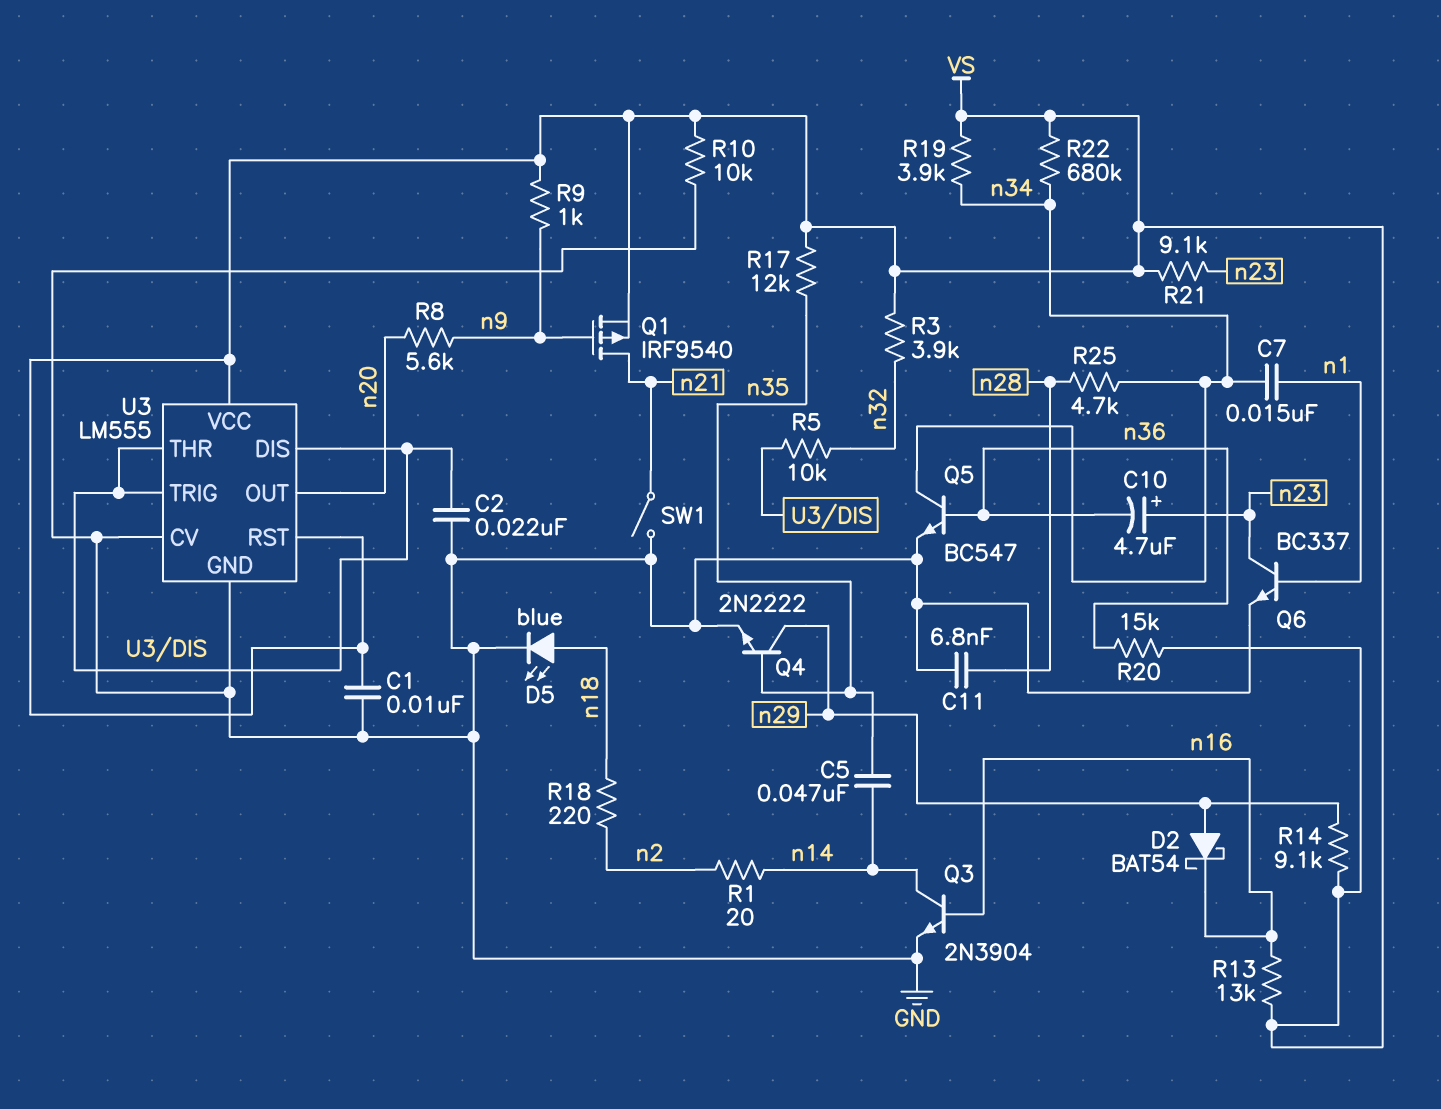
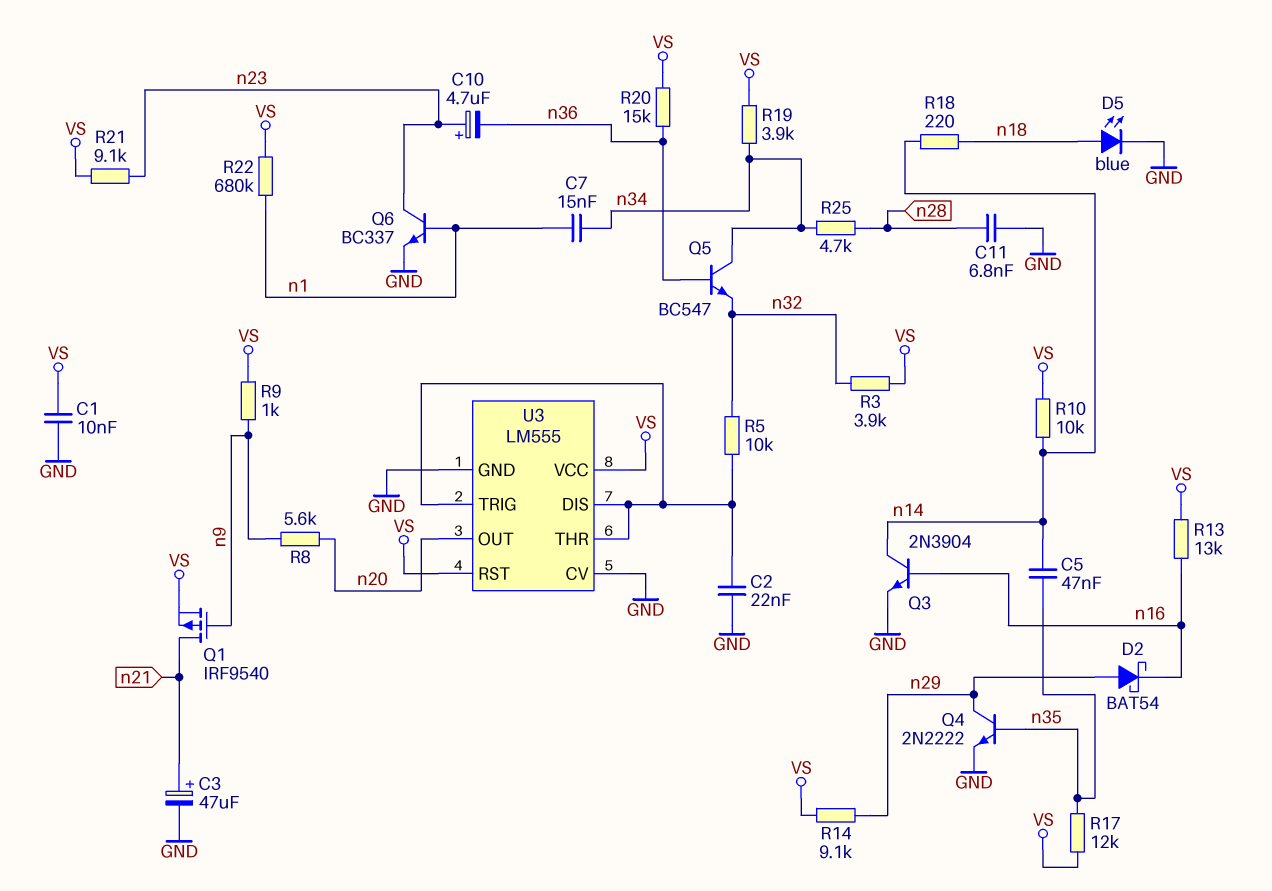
C3: none -> 47uF (plus n21, minus GND)
Q5: NPN BC547 (B n36, C n34, E GND) -> NPN BC547 (B n36, C n34, E n32)
R1: 20 (n2, n14) -> none
R10: 10k (GND, VS) -> 10k (VS, n14)
R18: 220 (n2, n18) -> 220 (n14, n18)
R22: 680k (VS, n34) -> 680k (VS, n1)
SW1: switch (GND, n21) -> none

